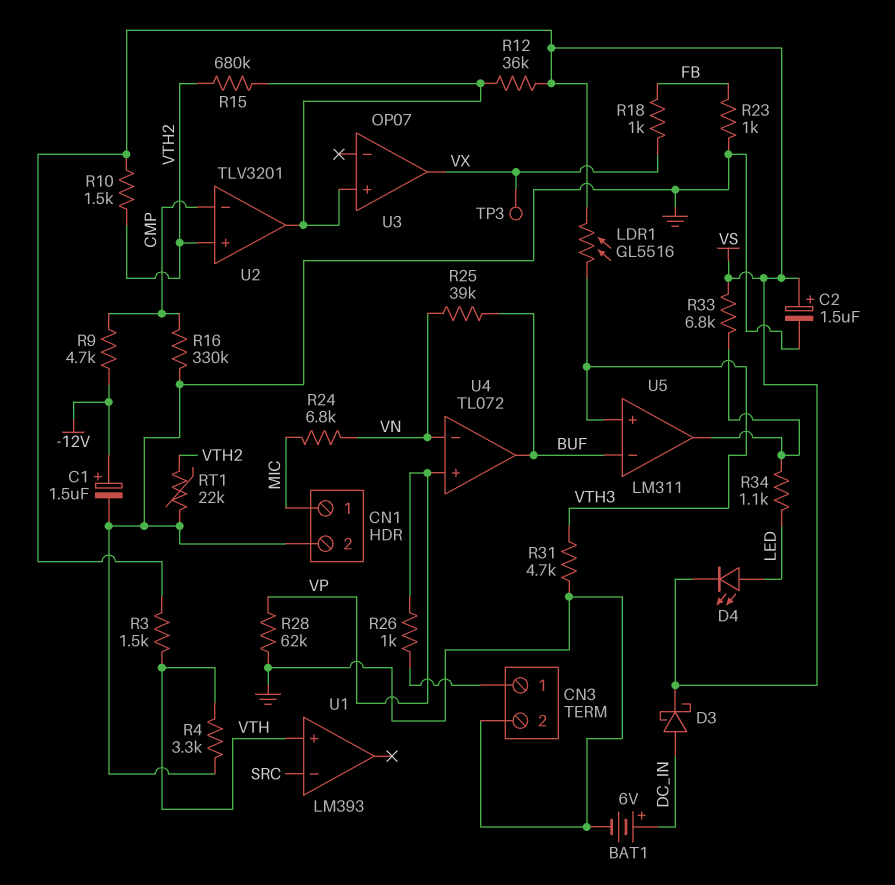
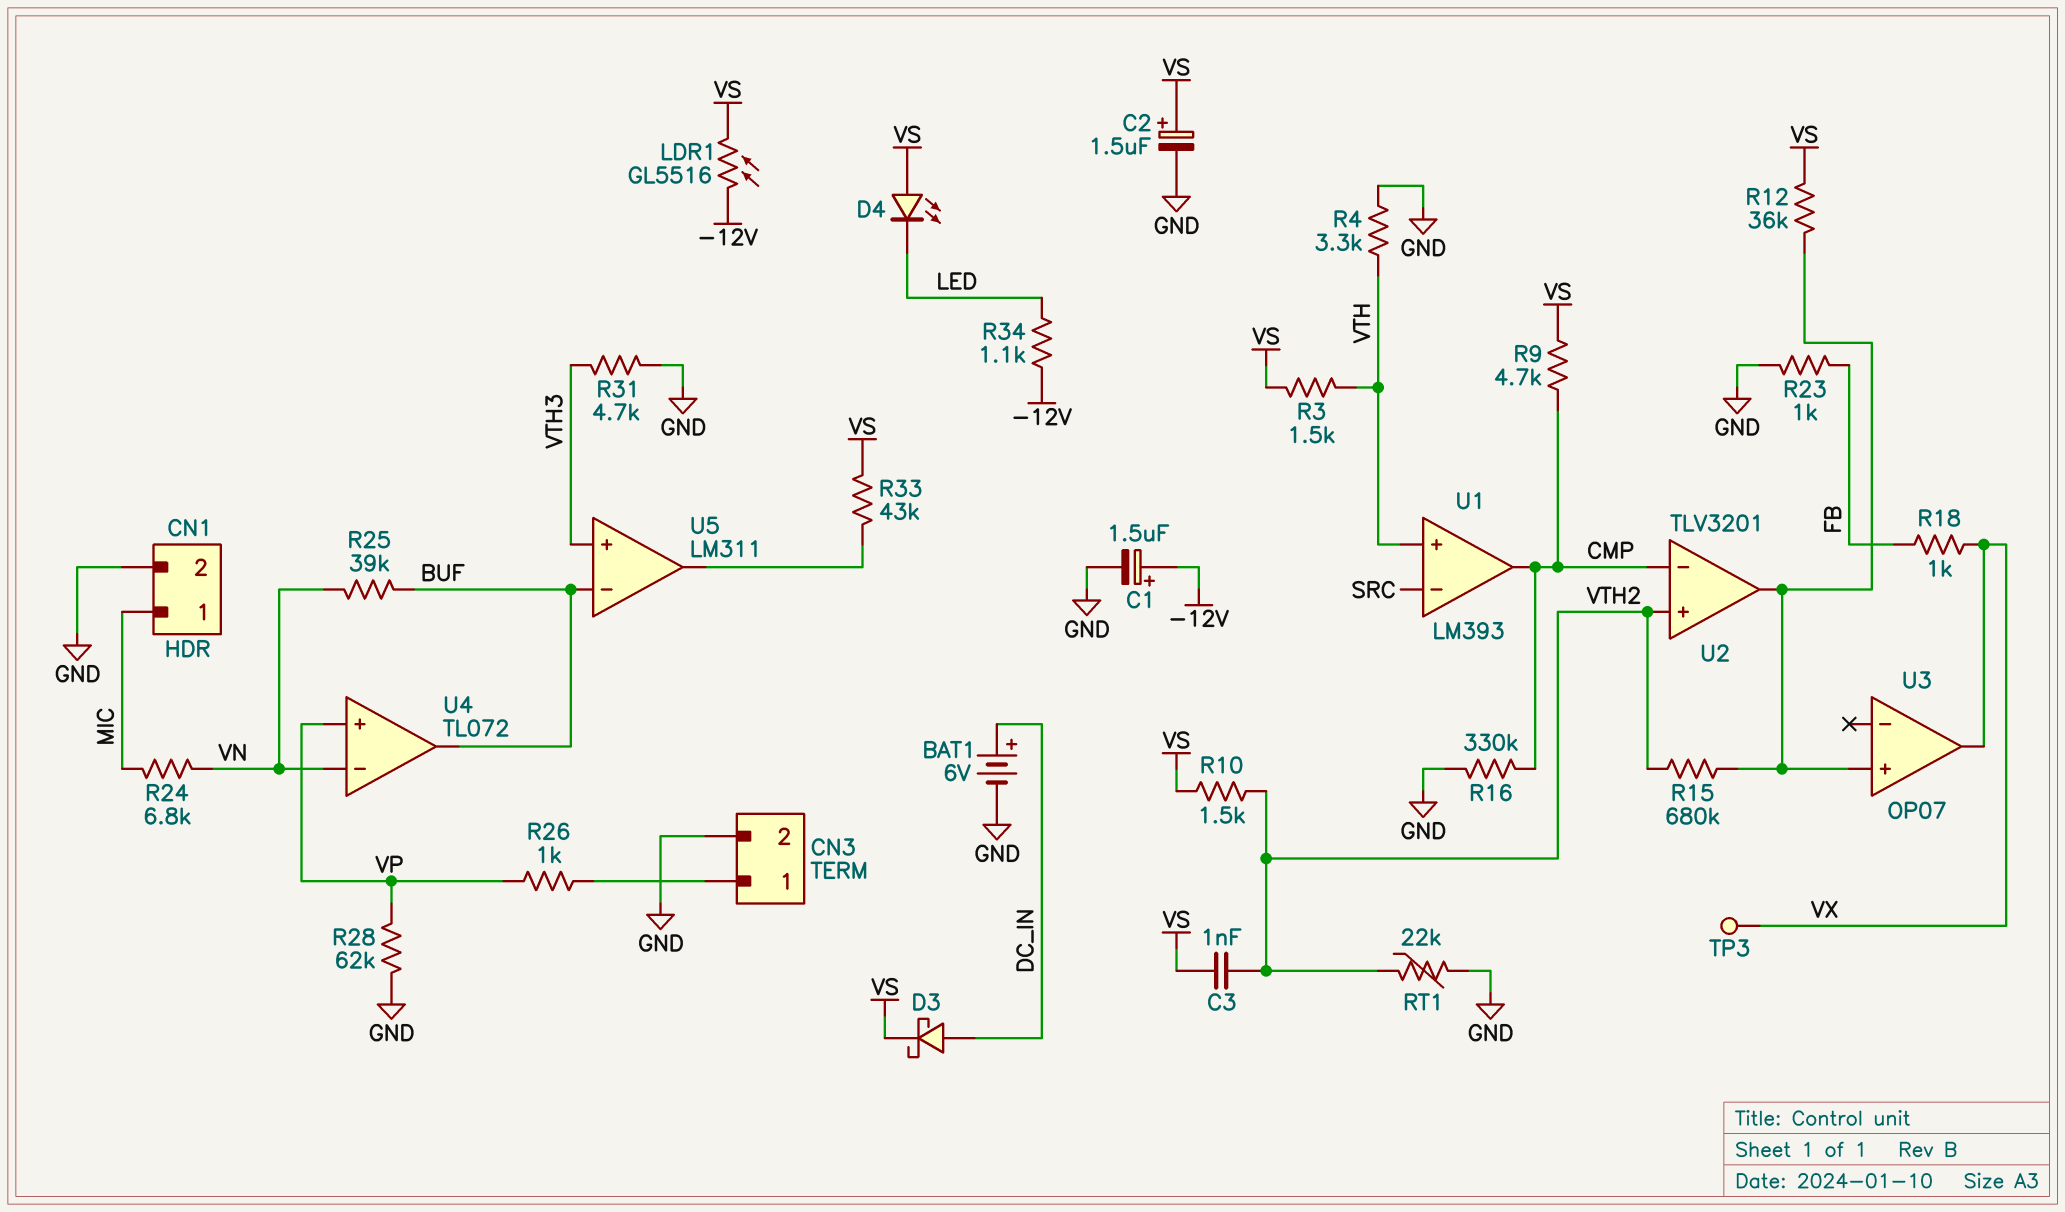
C3: none -> 1nF (VS, VTH2)
D4: LED (A LED, K VS) -> LED (A VS, K LED)
LDR1: GL5516 (VS, VTH3) -> GL5516 (-12V, VS)
R9: 4.7k (-12V, CMP) -> 4.7k (CMP, VS)
R33: 6.8k (U5/out, VS) -> 43k (U5/out, VS)
R34: 1.1k (LED, U5/out) -> 1.1k (-12V, LED)
U1 pin out: none -> CMP

